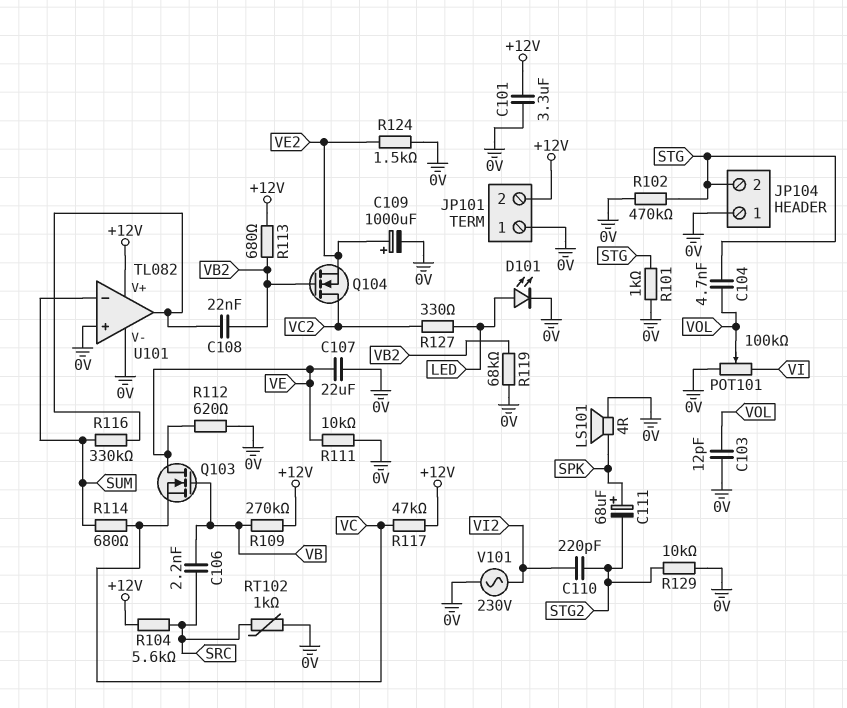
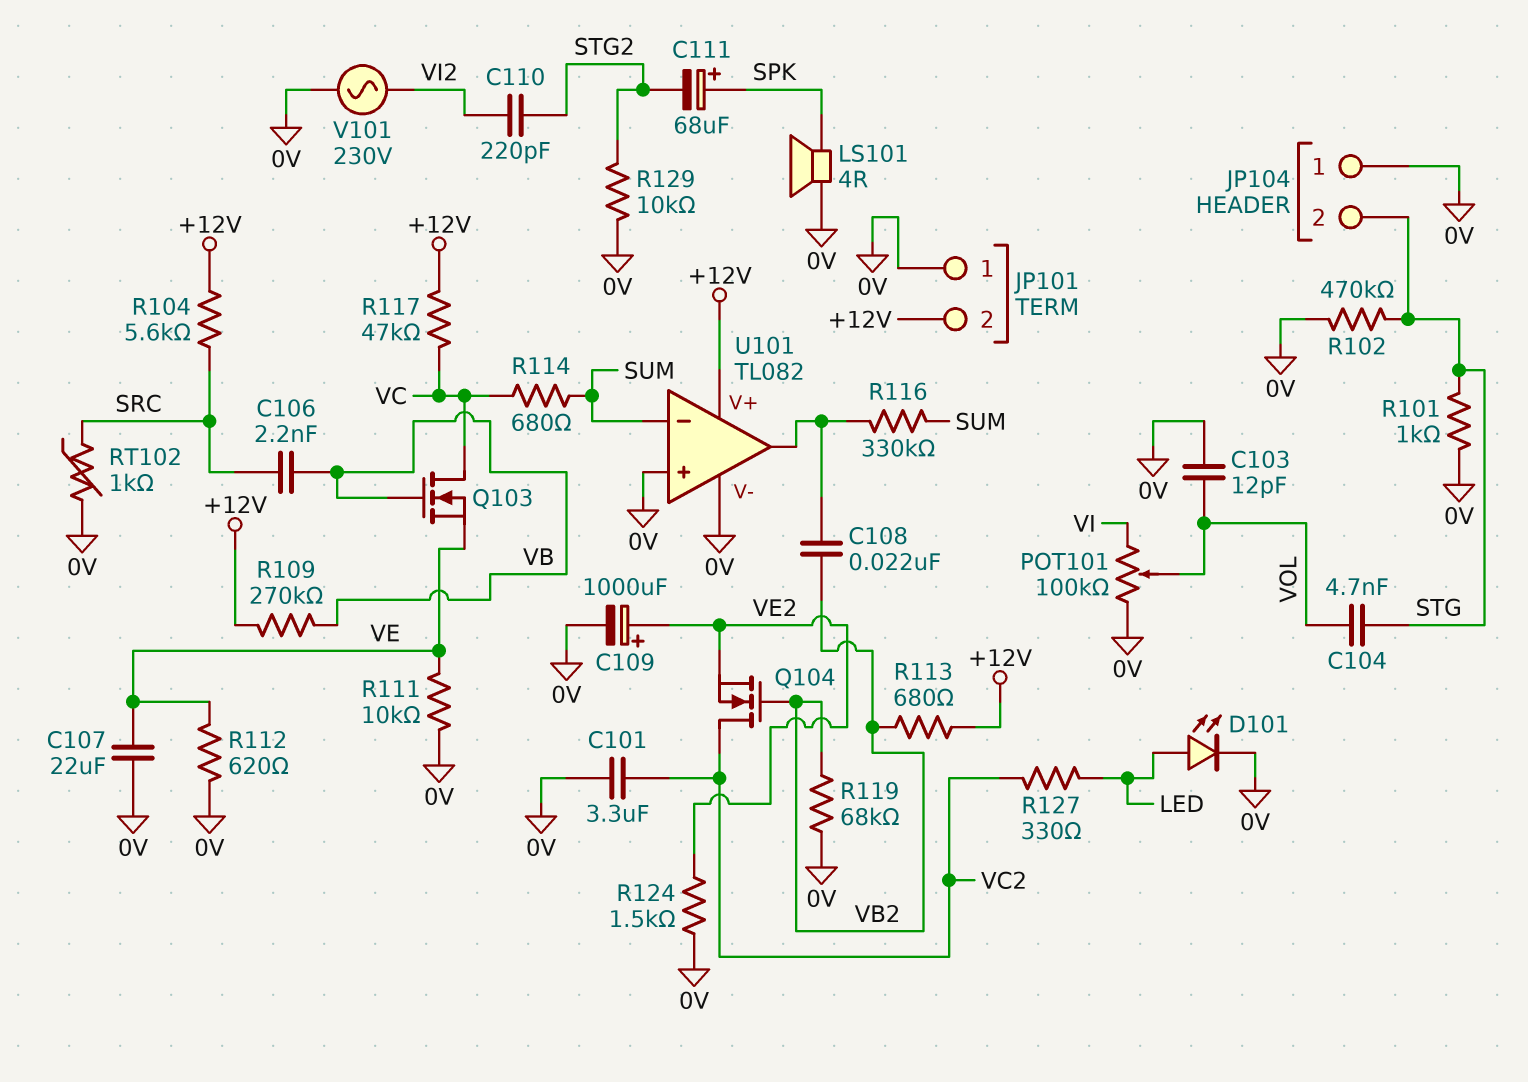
C101: 3.3uF (+12V, 0V) -> 3.3uF (0V, VC2)
Q103: NMOS (G VB, D VE, S VC) -> NMOS (G VB, D VC, S VE)

